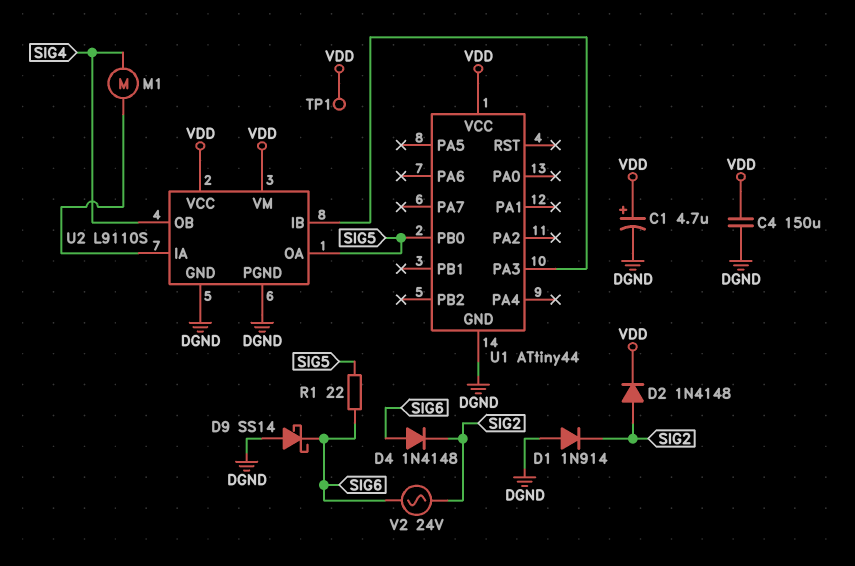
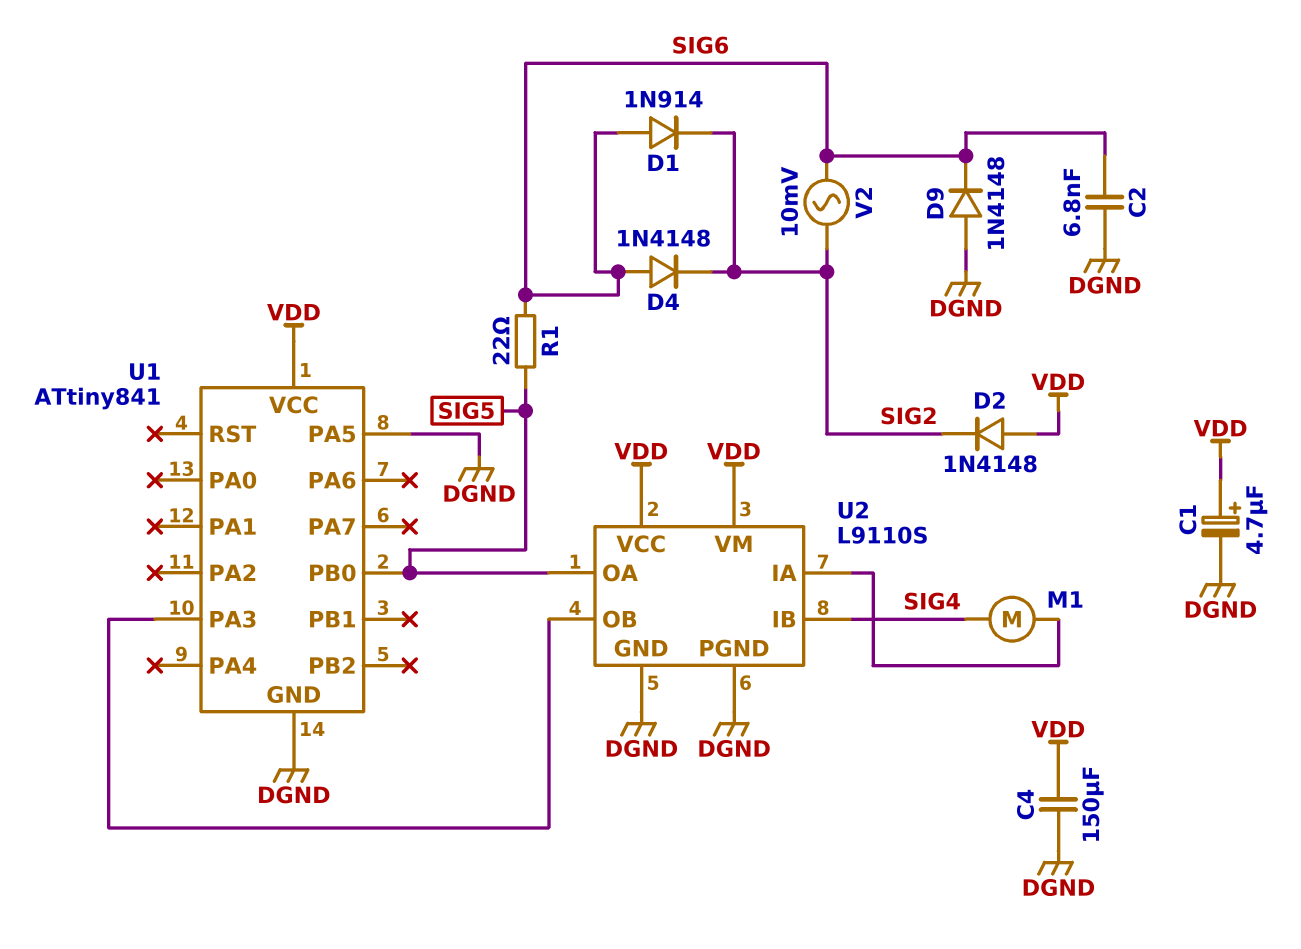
C2: none -> 6.8nF (DGND, SIG6)
D1: diode 1N914 (A DGND, K SIG2) -> diode 1N914 (A SIG6, K SIG2)
D2: diode 1N4148 (A SIG2, K VDD) -> diode 1N4148 (A VDD, K SIG2)
D9: schottky SS14 (A DGND, K SIG6) -> diode 1N4148 (A DGND, K SIG6)
TP1: test point (VDD) -> none
U1: ATtiny44 -> ATtiny841
U1 pin PA5: none -> DGND
U2 pin IB: U1/PA3 -> SIG4
U2 pin OB: SIG4 -> U1/PA3
V2: AC 24V (SIG2, SIG6) -> AC 10mV (SIG2, SIG6)

